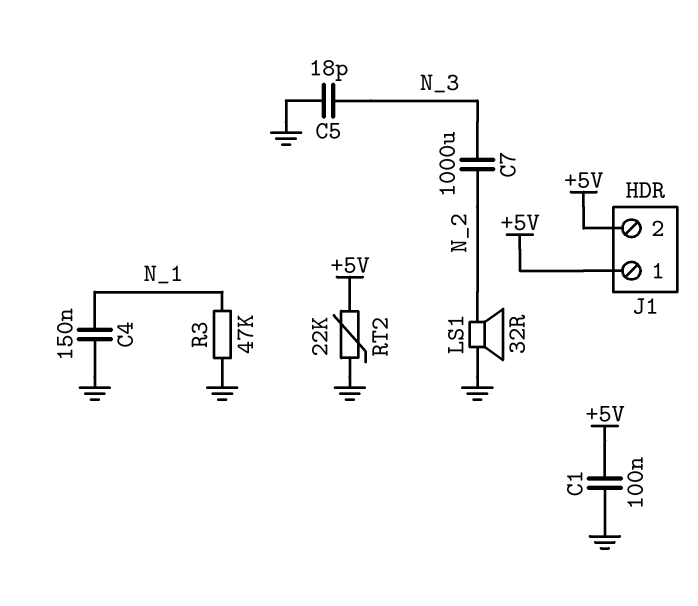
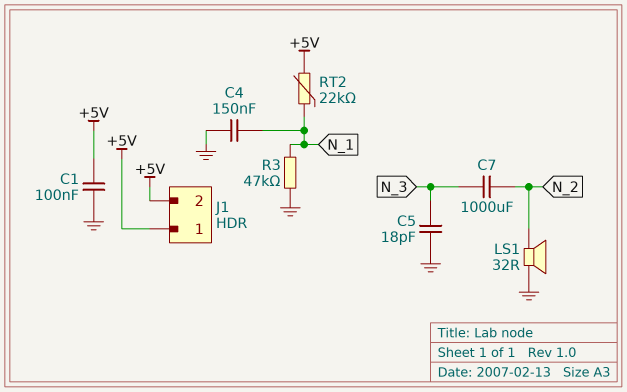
RT2: 22k (+5V, GND) -> 22k (+5V, N_1)

